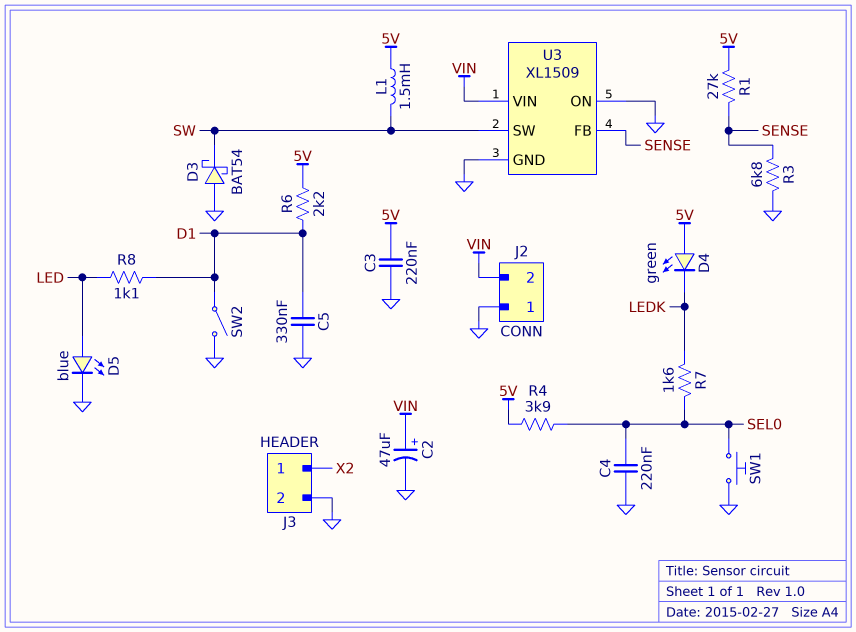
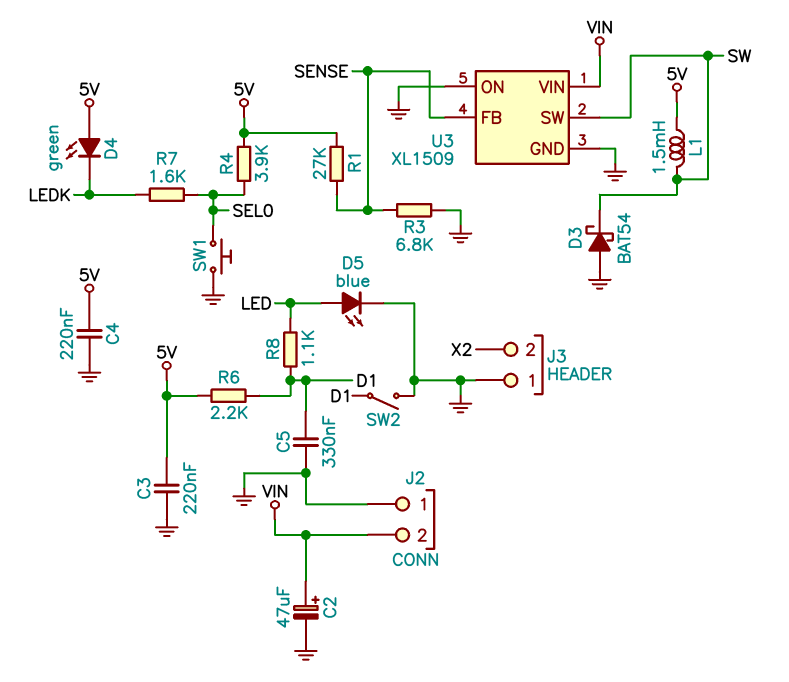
C4: 220nF (GND, SEL0) -> 220nF (5V, GND)
J3 pin 1: X2 -> GND
J3 pin 2: GND -> X2

